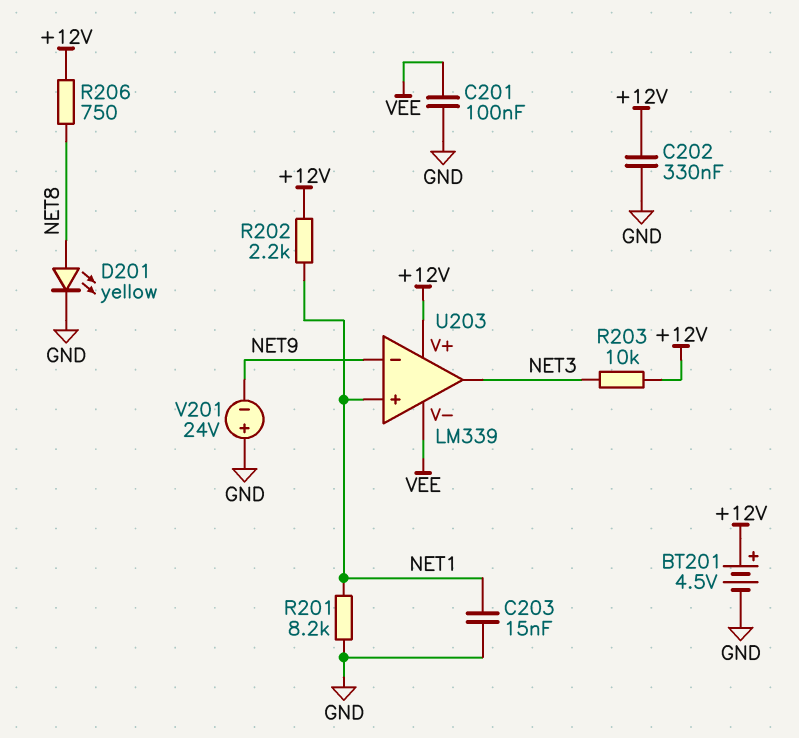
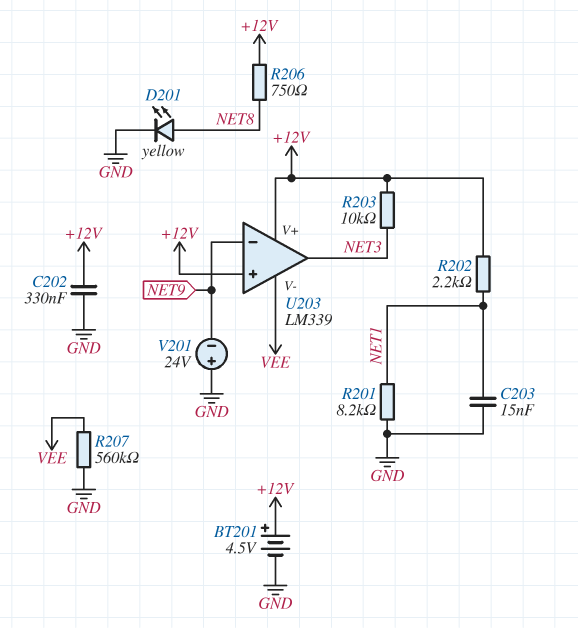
C201: 100nF (GND, VEE) -> none
R207: none -> 560k (GND, VEE)
U203 pin in+: NET1 -> +12V

